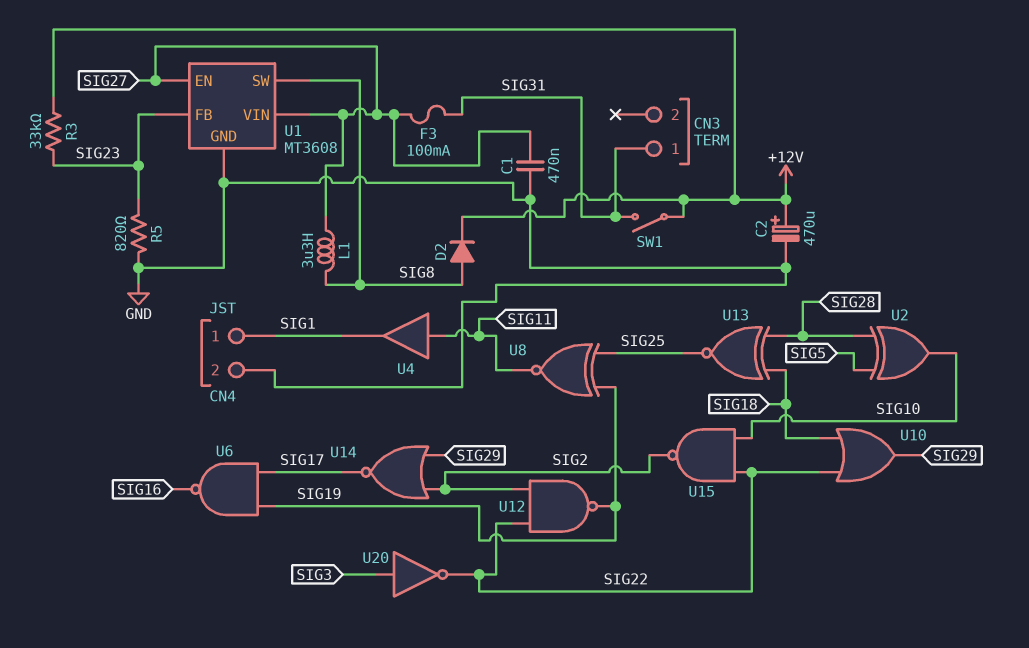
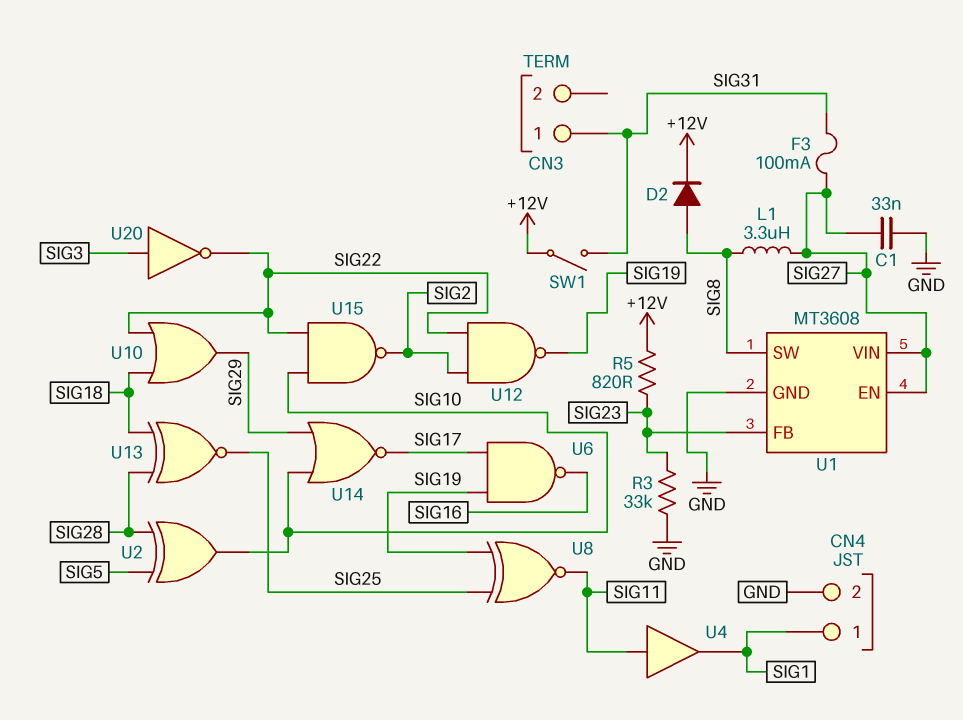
C1: 470nF (GND, SIG27) -> 33nF (GND, SIG27)
C2: 470uF (plus +12V, minus GND) -> none
R3: 33k (+12V, SIG23) -> 33k (GND, SIG23)
R5: 820 (GND, SIG23) -> 820 (+12V, SIG23)
U14: NOR (in SIG2, in SIG29, out SIG17) -> NOR (in SIG10, in SIG29, out SIG17)

